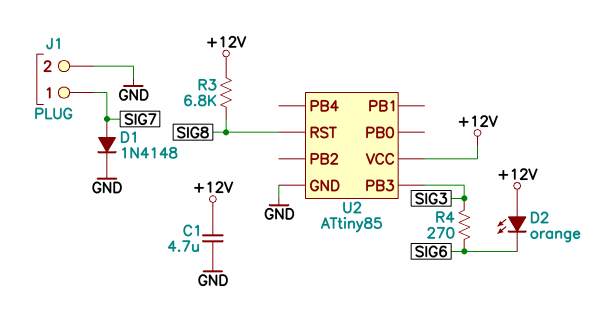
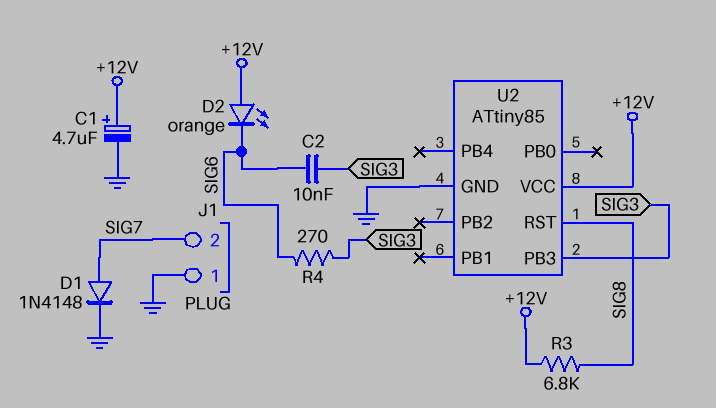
C1: 4.7uF (+12V, GND) -> 4.7uF (plus +12V, minus GND)
C2: none -> 10nF (SIG3, SIG6)
J1 pin 1: SIG7 -> GND
J1 pin 2: GND -> SIG7

